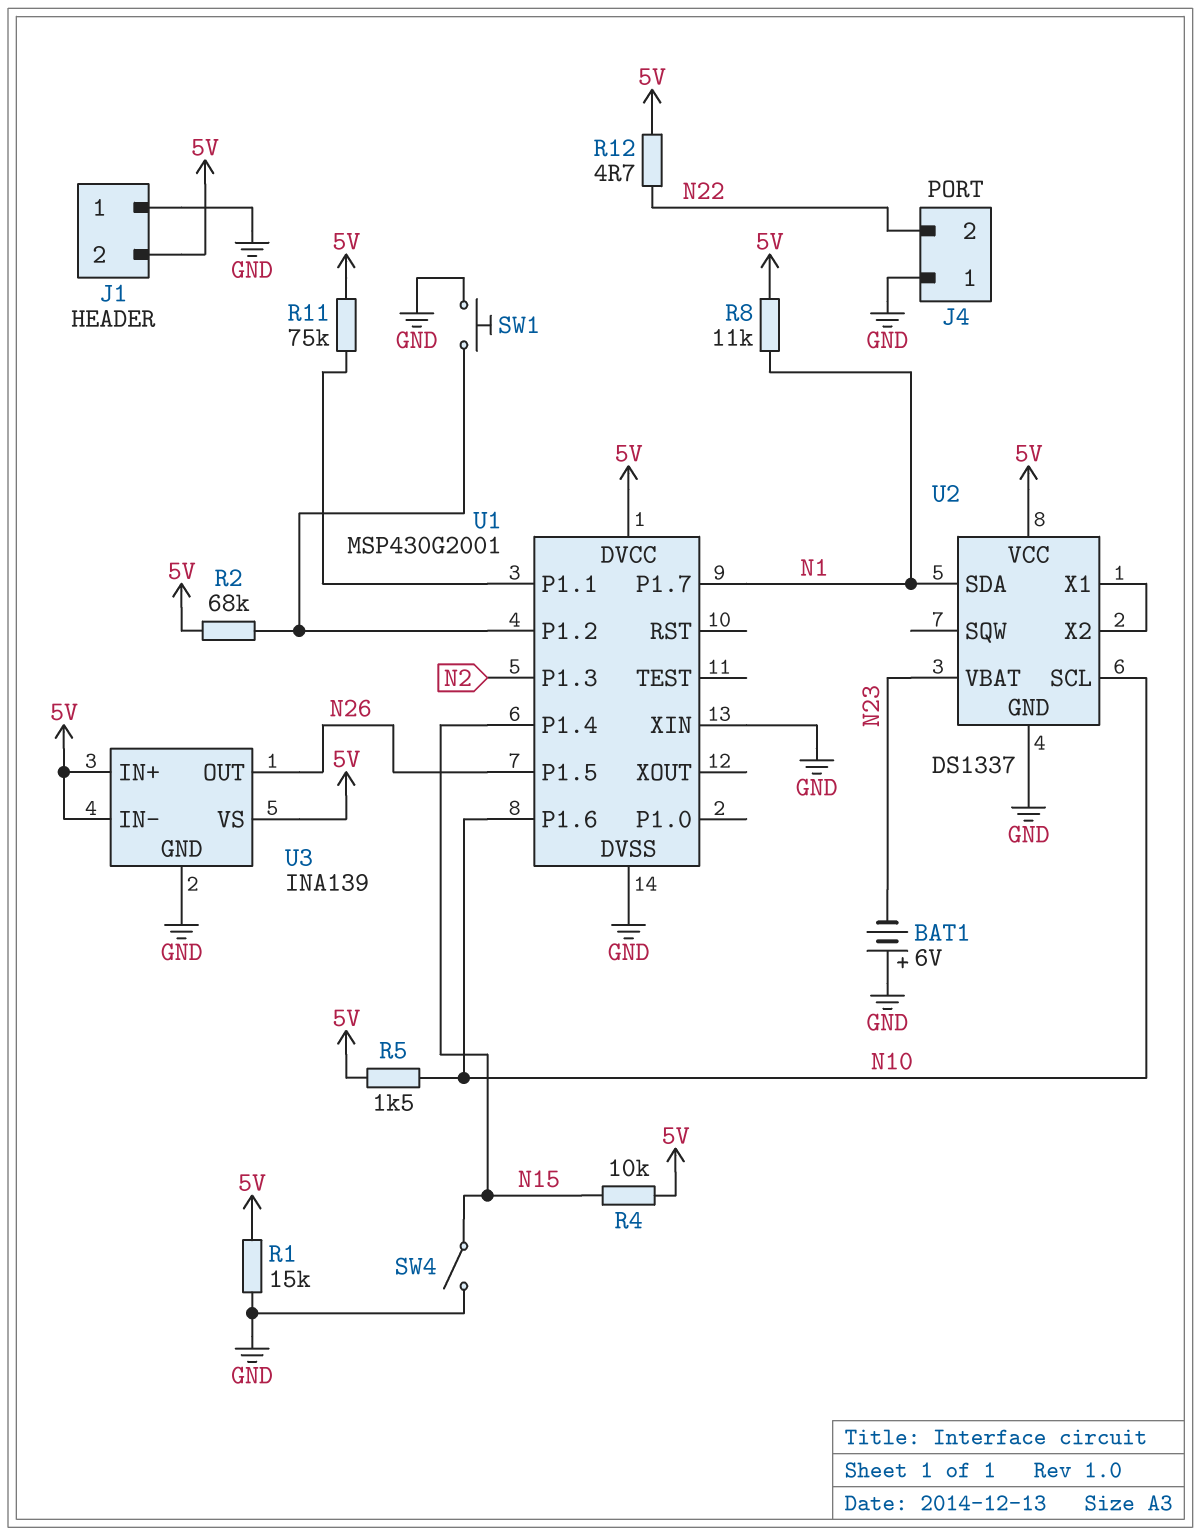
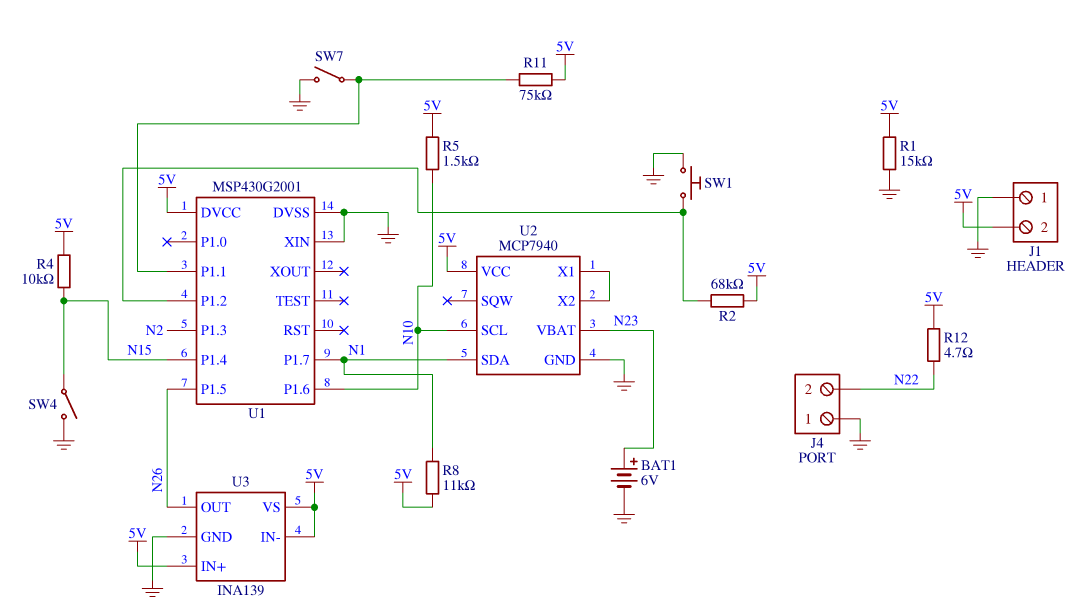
BAT1: 6V (plus GND, minus N23) -> 6V (plus N23, minus GND)
SW7: none -> switch (GND, U1/P1.1)
U2: DS1337 -> MCP7940

